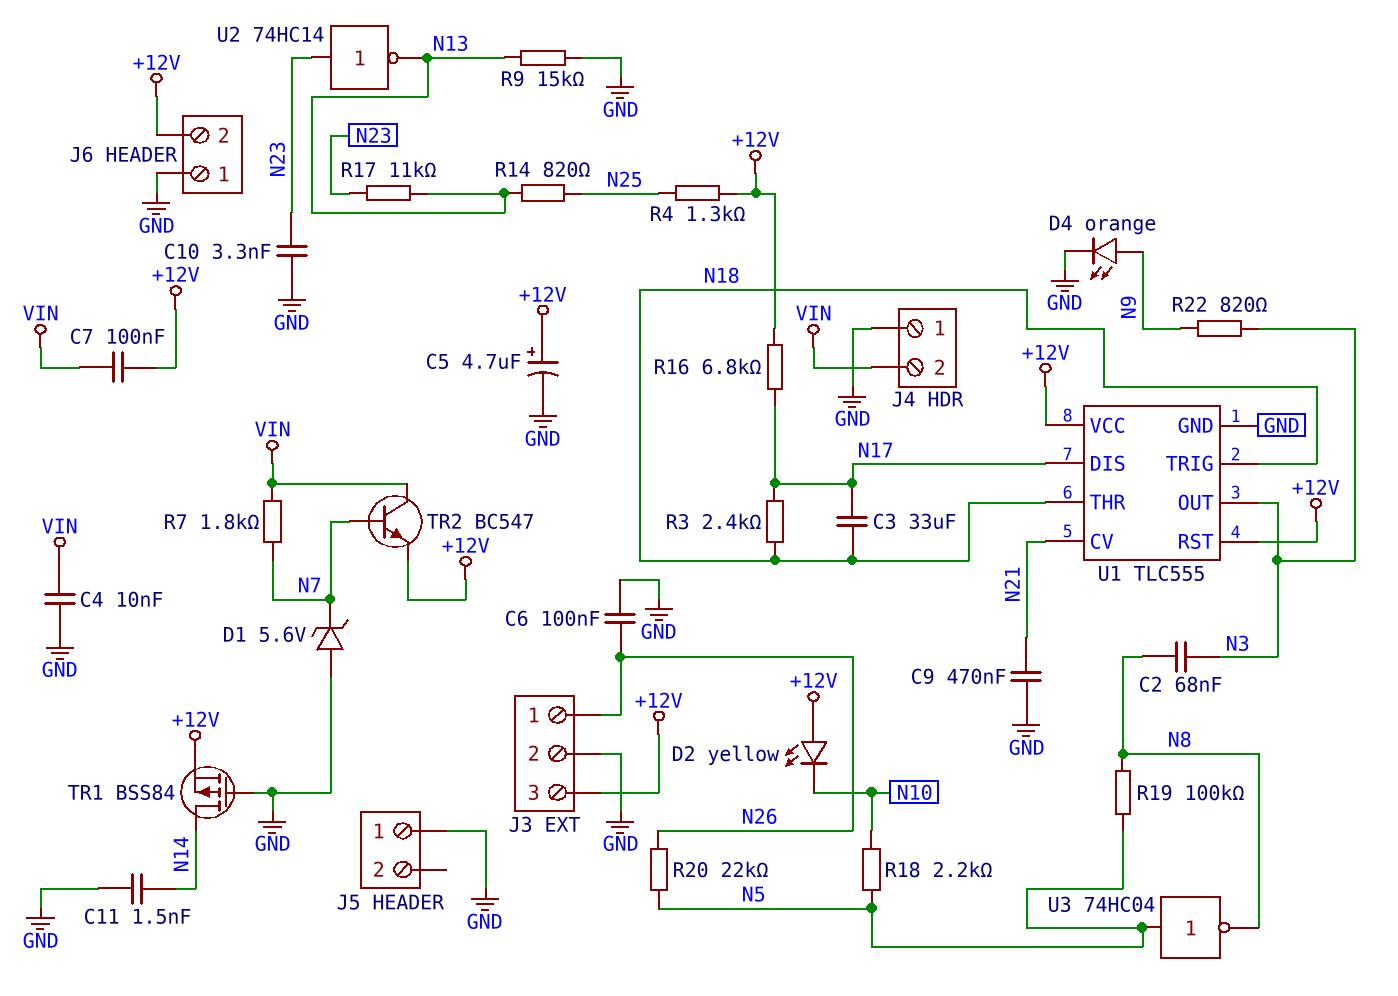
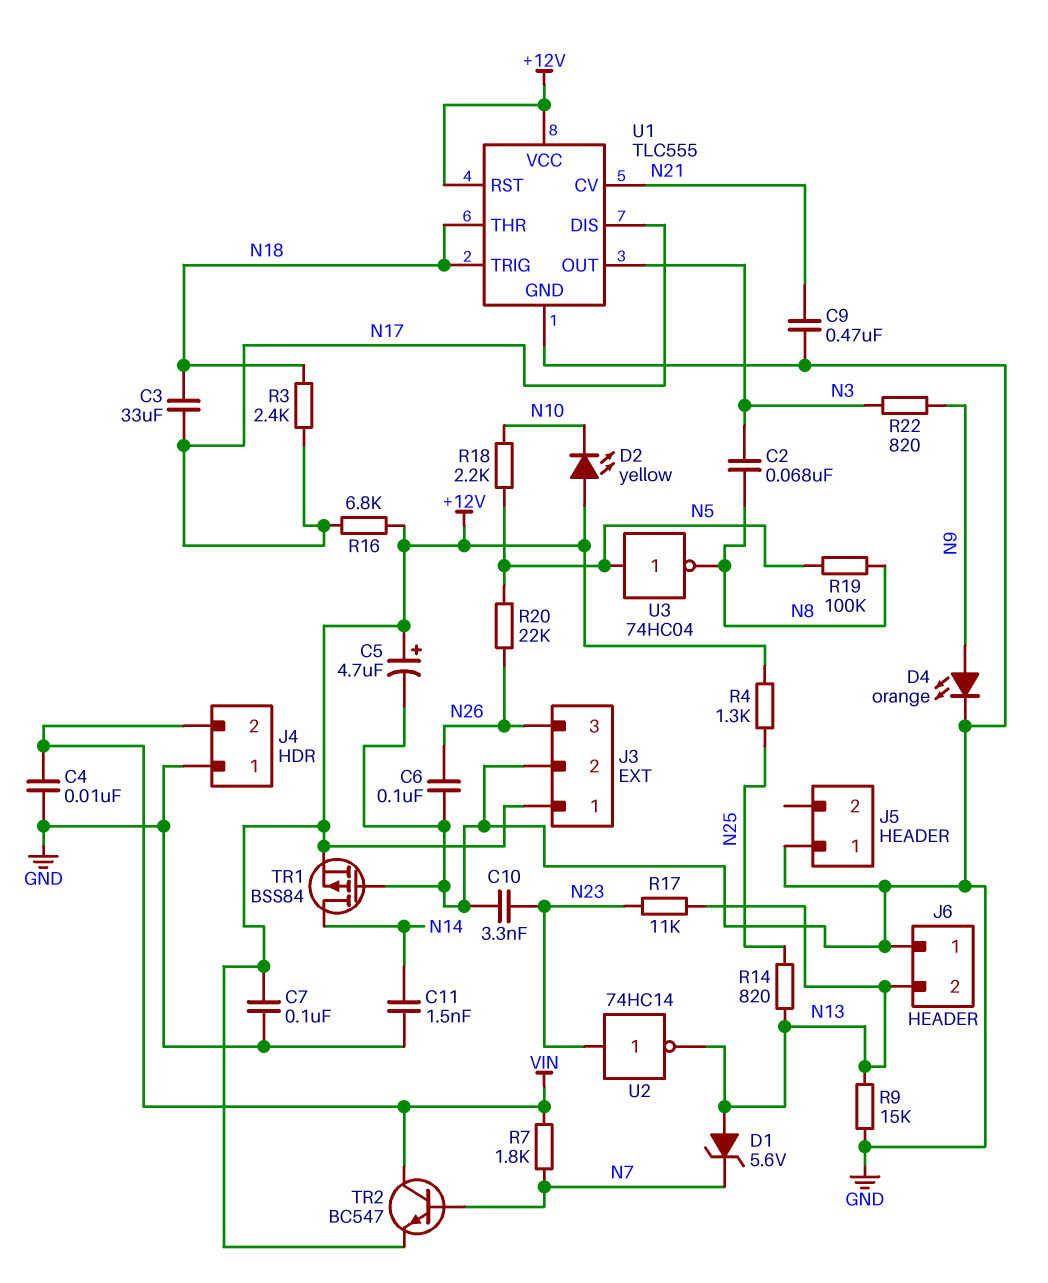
C7: 100nF (+12V, VIN) -> 100nF (+12V, GND)
D1: zener 5.6V (A GND, K N7) -> zener 5.6V (A N13, K N7)
J3 pin 1: N26 -> +12V
J3 pin 3: +12V -> N26
J6 pin 2: +12V -> N13

